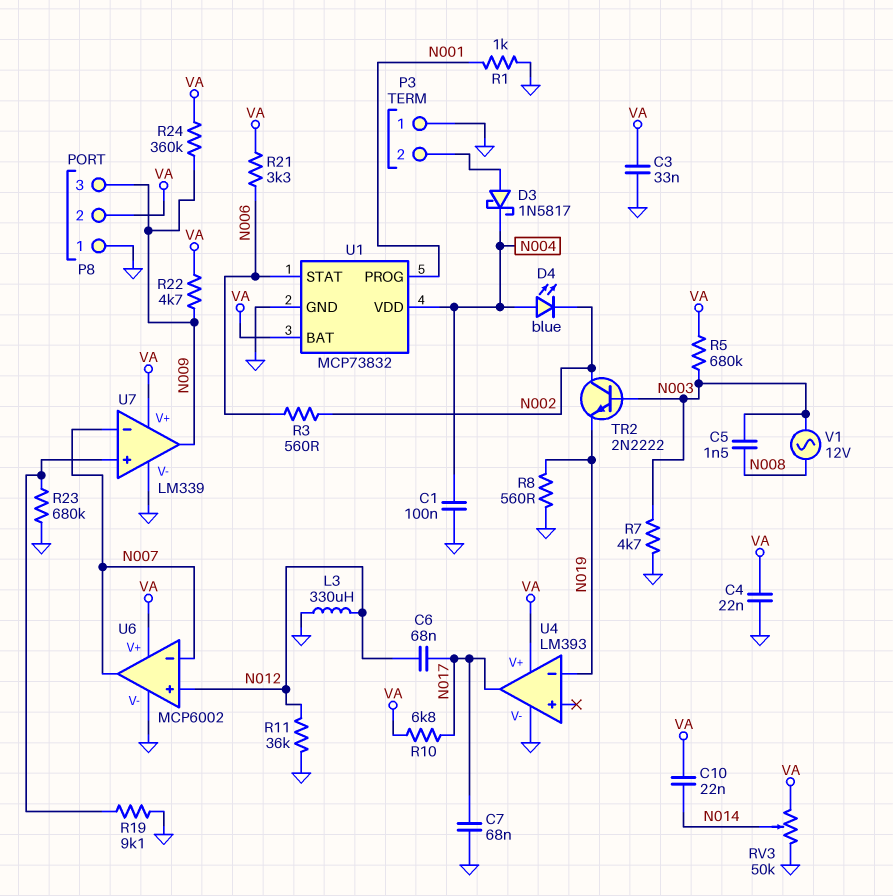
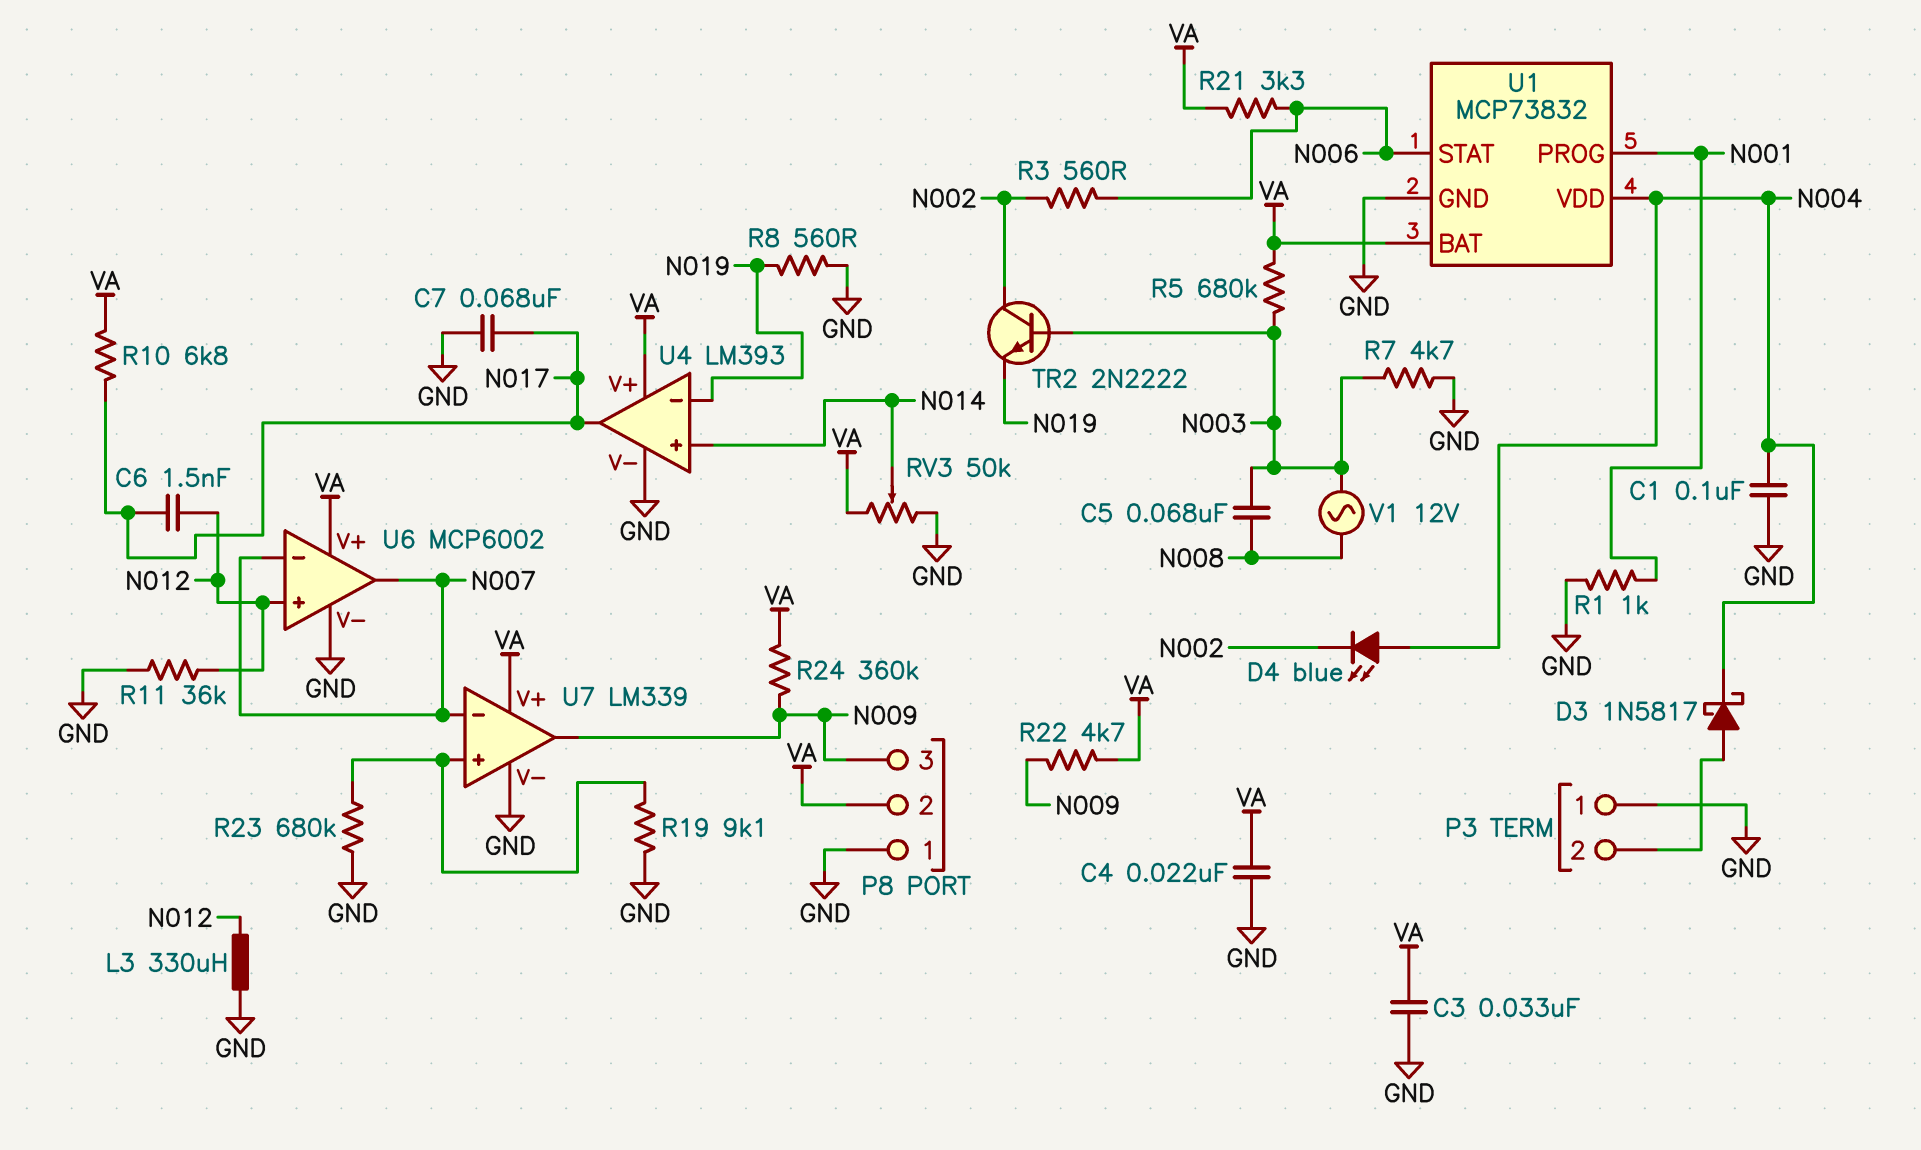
C5: 1.5nF (N003, N008) -> 68nF (N003, N008)
C6: 68nF (N012, N017) -> 1.5nF (N012, N017)
C10: 22nF (N014, VA) -> none
U4 pin in+: none -> N014

